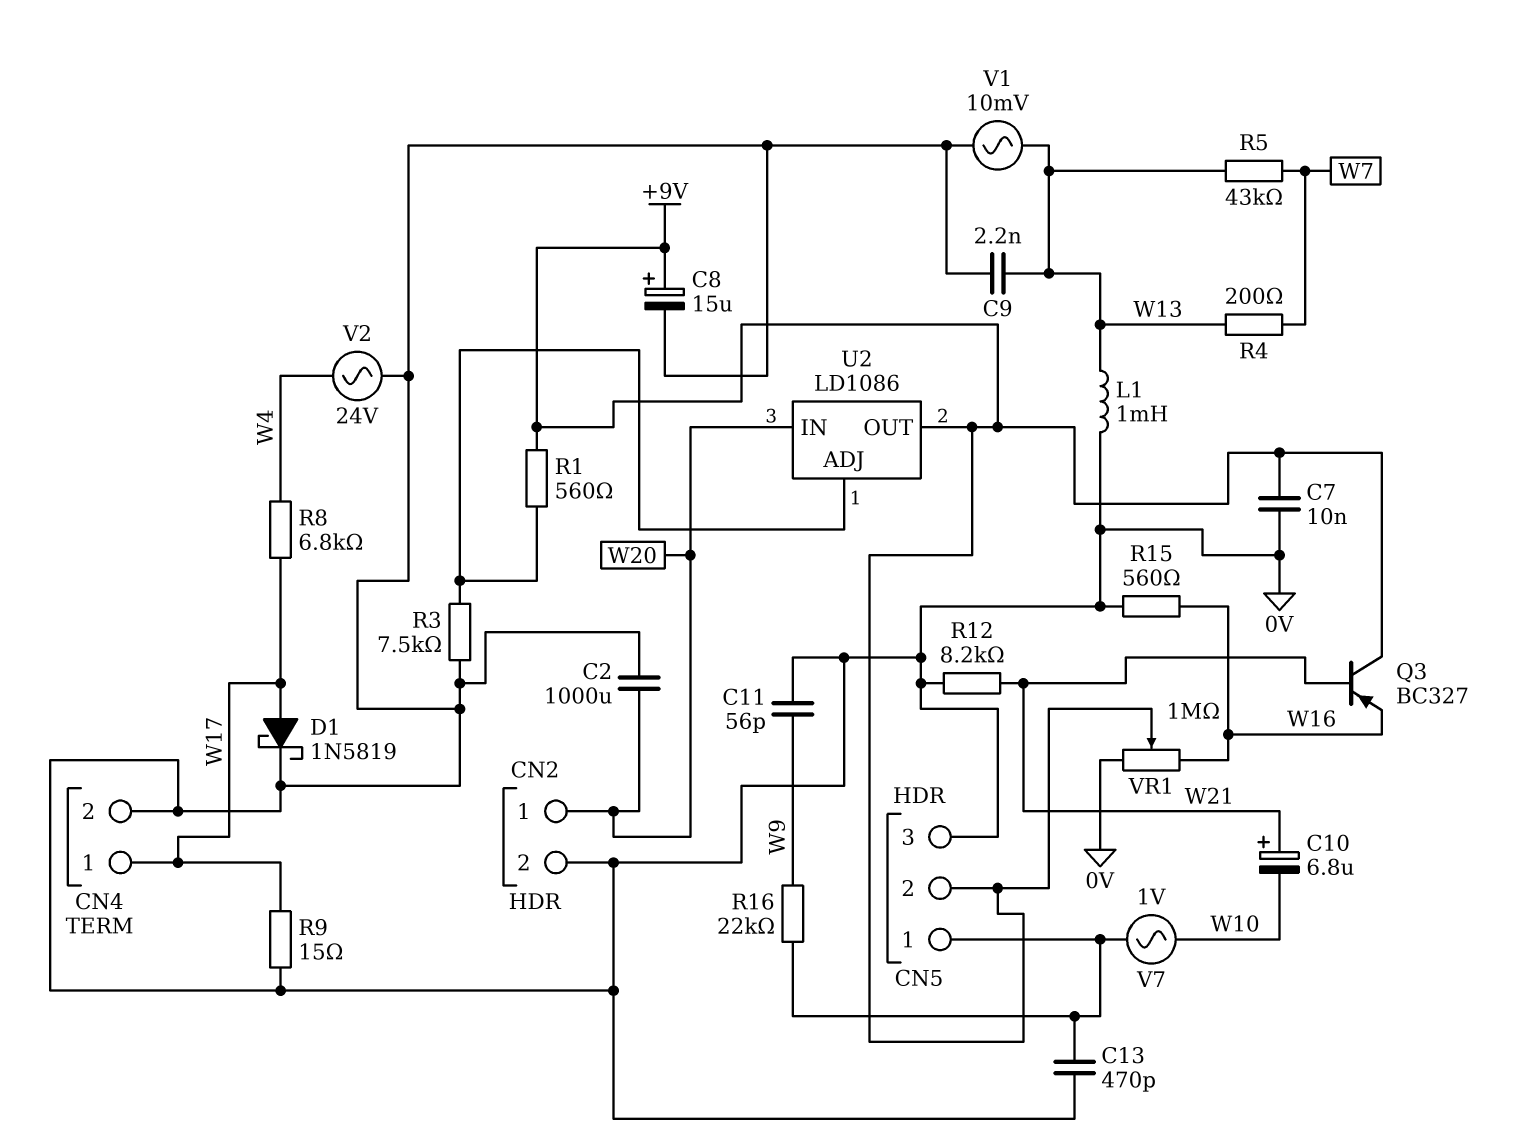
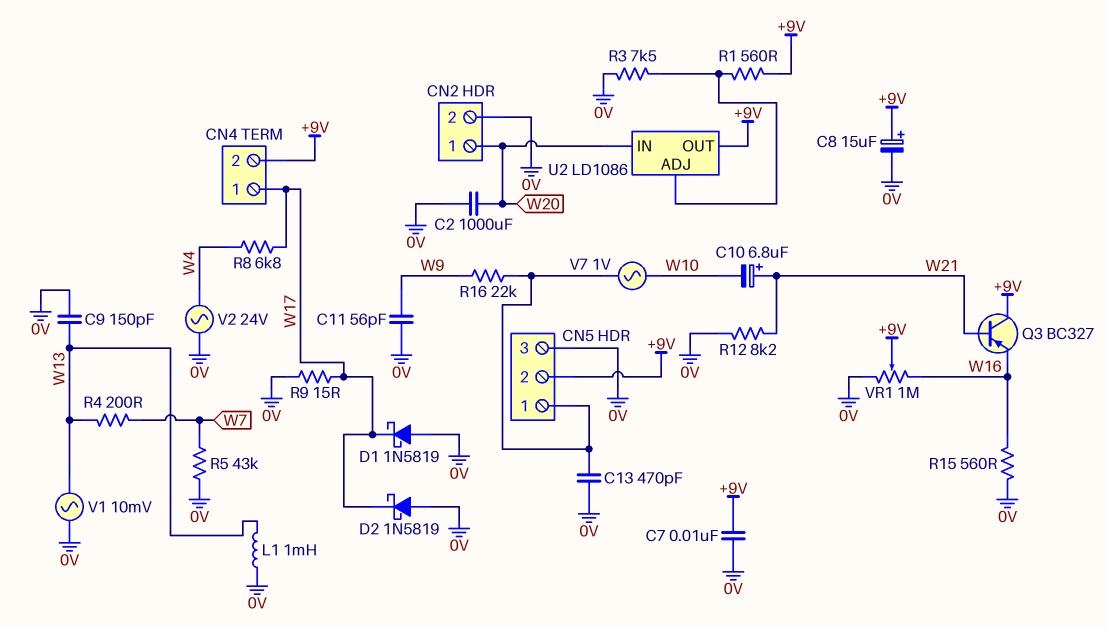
C9: 2.2nF (0V, W13) -> 150pF (0V, W13)
CN4 pin 2: 0V -> +9V
D1: schottky 1N5819 (A W17, K 0V) -> schottky 1N5819 (A 0V, K W17)
D2: none -> schottky 1N5819 (A 0V, K W17)
R5: 43k (W7, W13) -> 43k (0V, W7)

